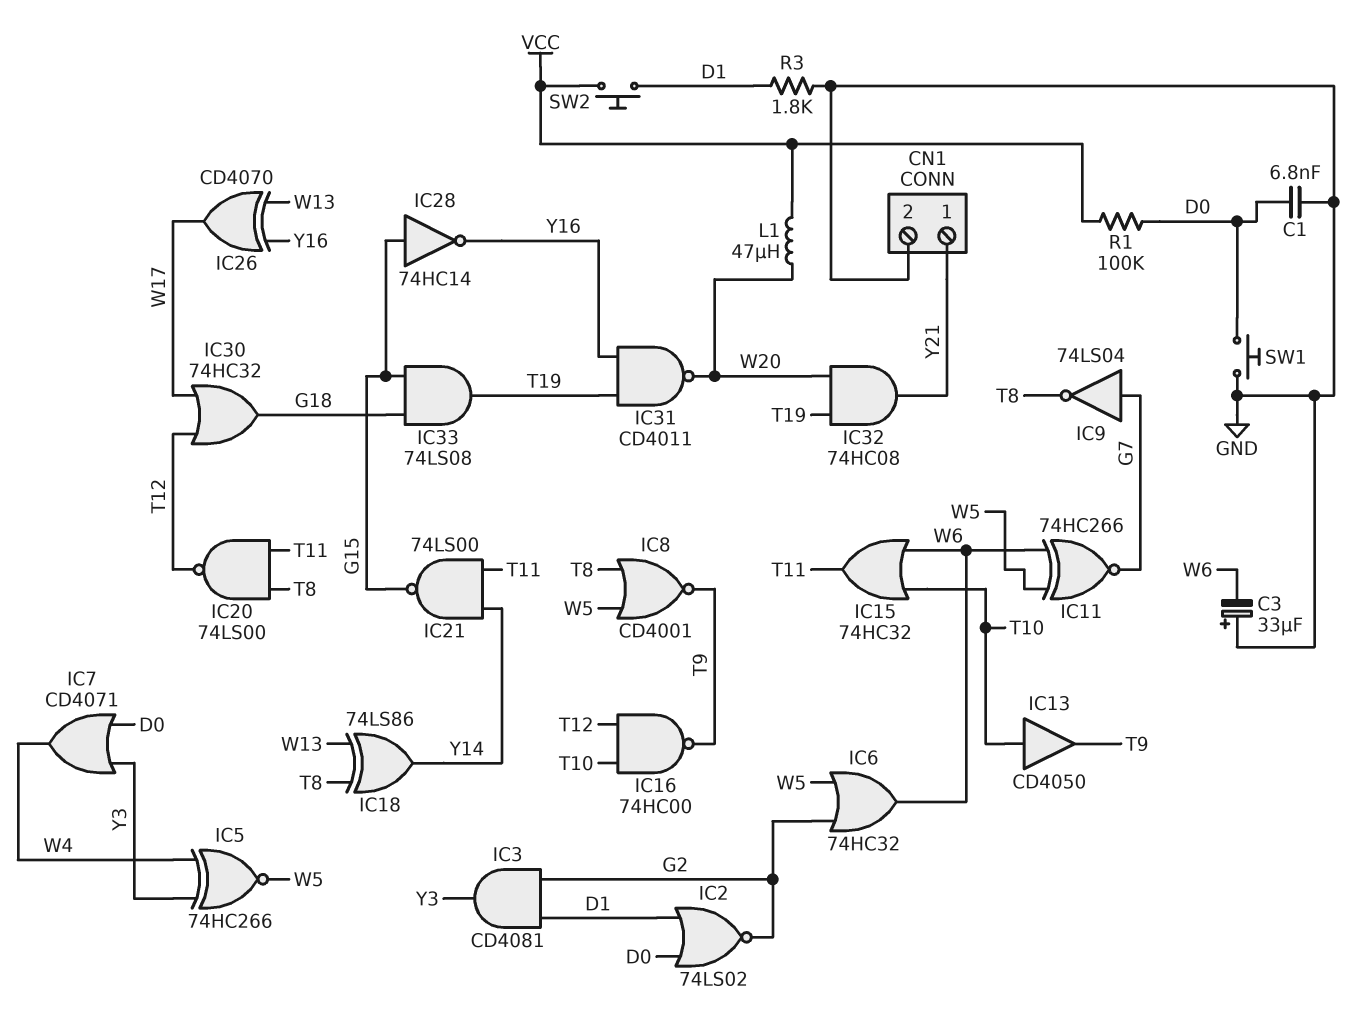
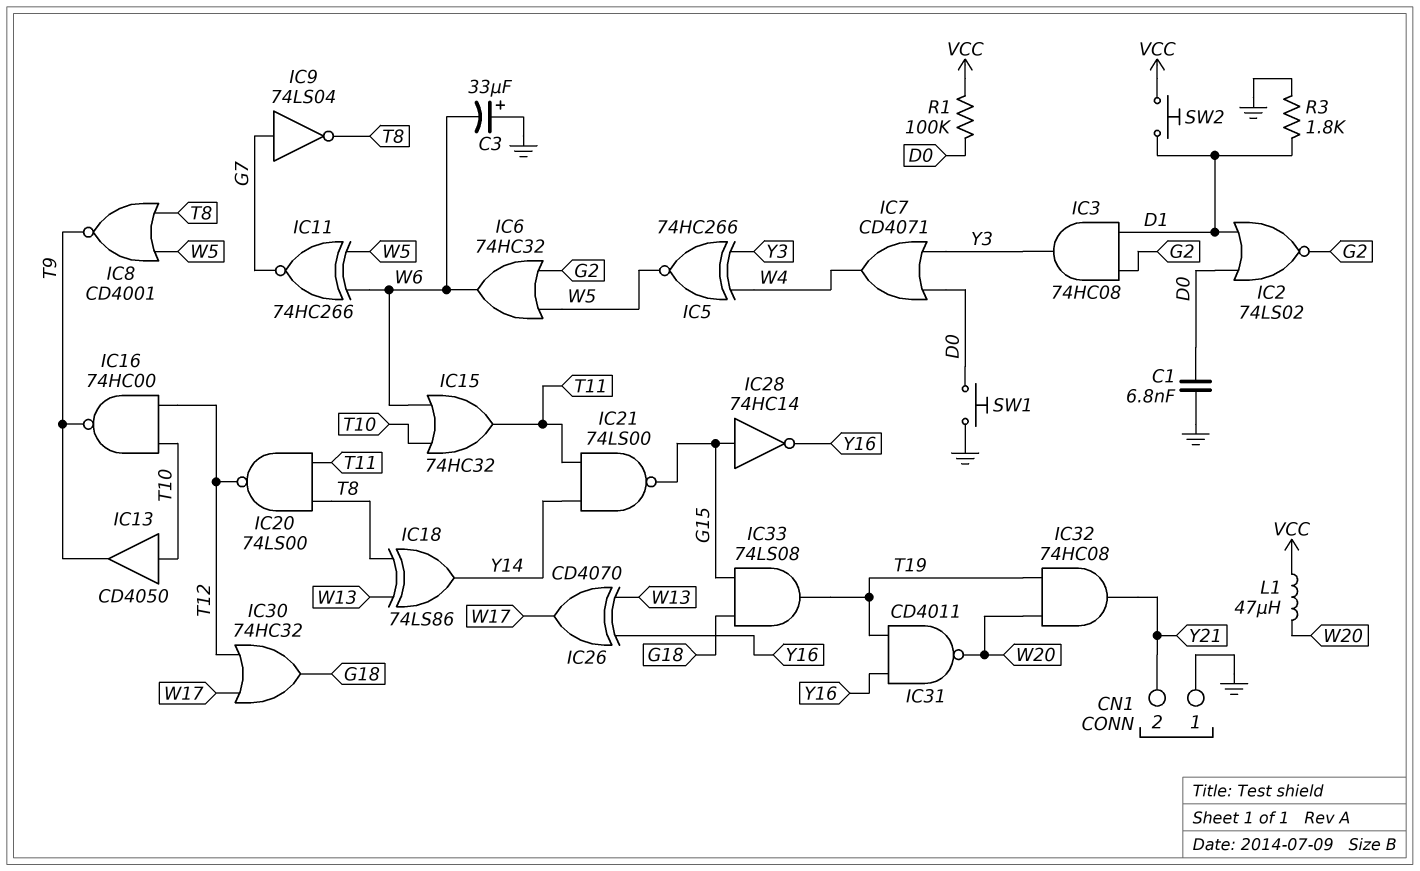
CN1 pin 1: Y21 -> GND
CN1 pin 2: GND -> Y21
IC3: AND CD4081 (in D1, in G2, out Y3) -> AND 74HC08 (in D1, in G2, out Y3)

